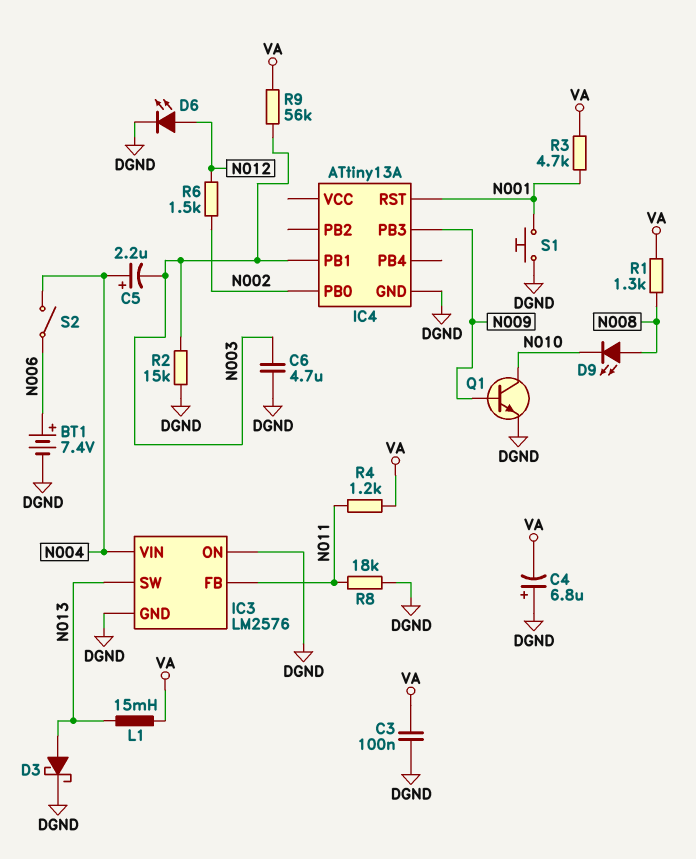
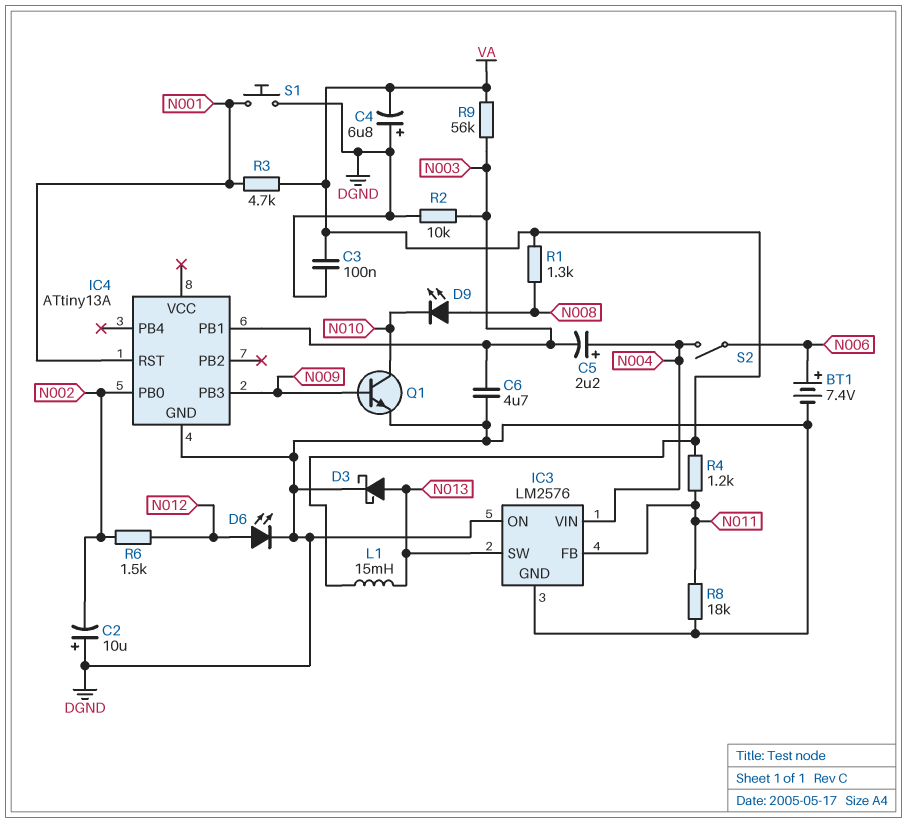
C2: none -> 10uF (plus DGND, minus N002)
R2: 15k (DGND, N003) -> 10k (DGND, N003)

